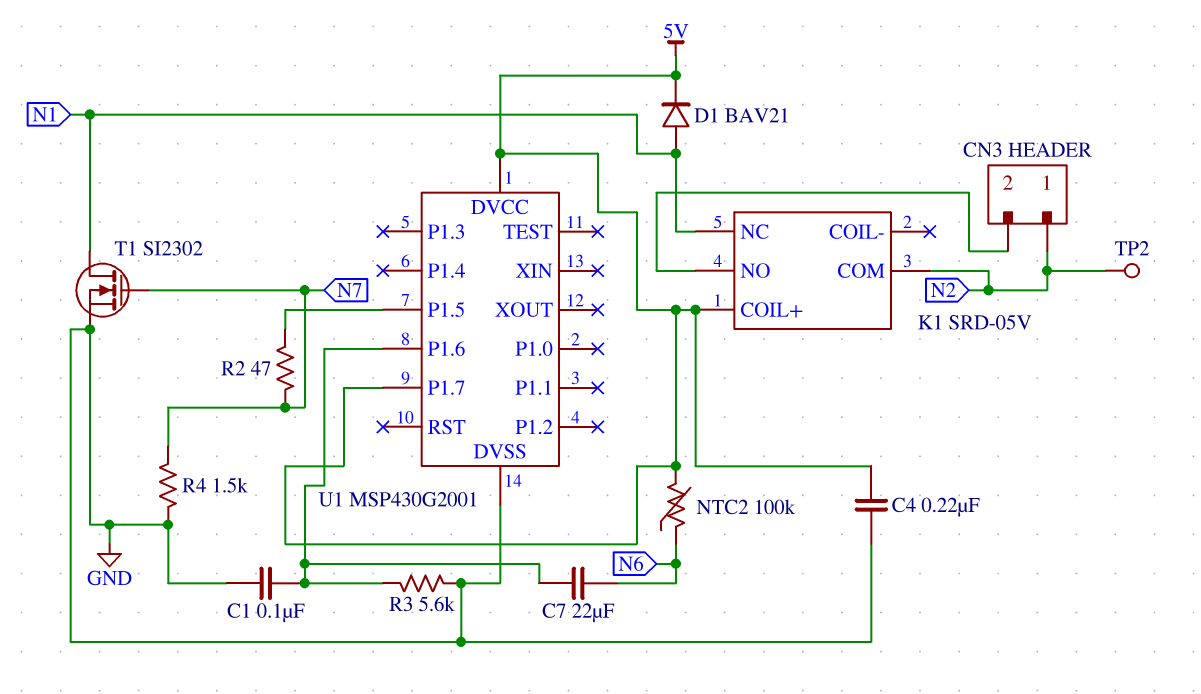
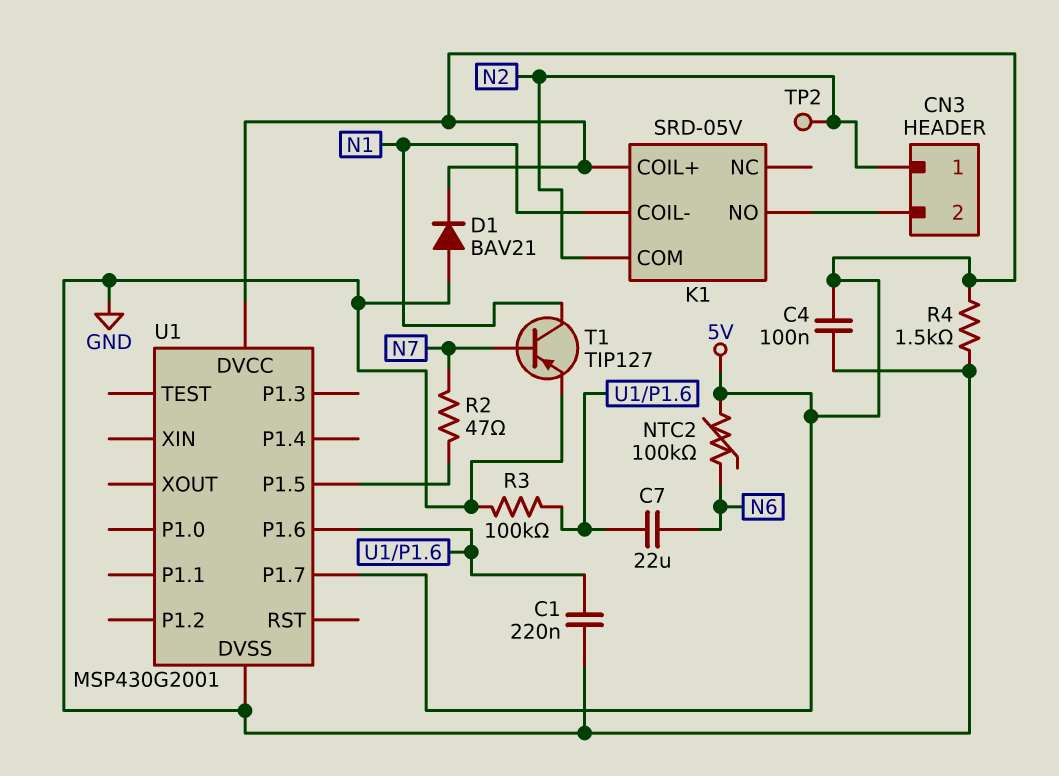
C1: 100nF (GND, U1/P1.6) -> 220nF (GND, U1/P1.6)
C4: 220nF (5V, GND) -> 100nF (5V, GND)
D1: diode BAV21 (A N1, K 5V) -> diode BAV21 (A GND, K 5V)
K1 pin COIL-: none -> N1
K1 pin NC: N1 -> none
R3: 5.6k (GND, U1/P1.6) -> 100k (GND, U1/P1.6)
R4: 1.5k (GND, N7) -> 1.5k (5V, GND)
T1: NMOS SI2302 (G N7, D N1, S GND) -> PNP TIP127 (B N7, C N1, E GND)

